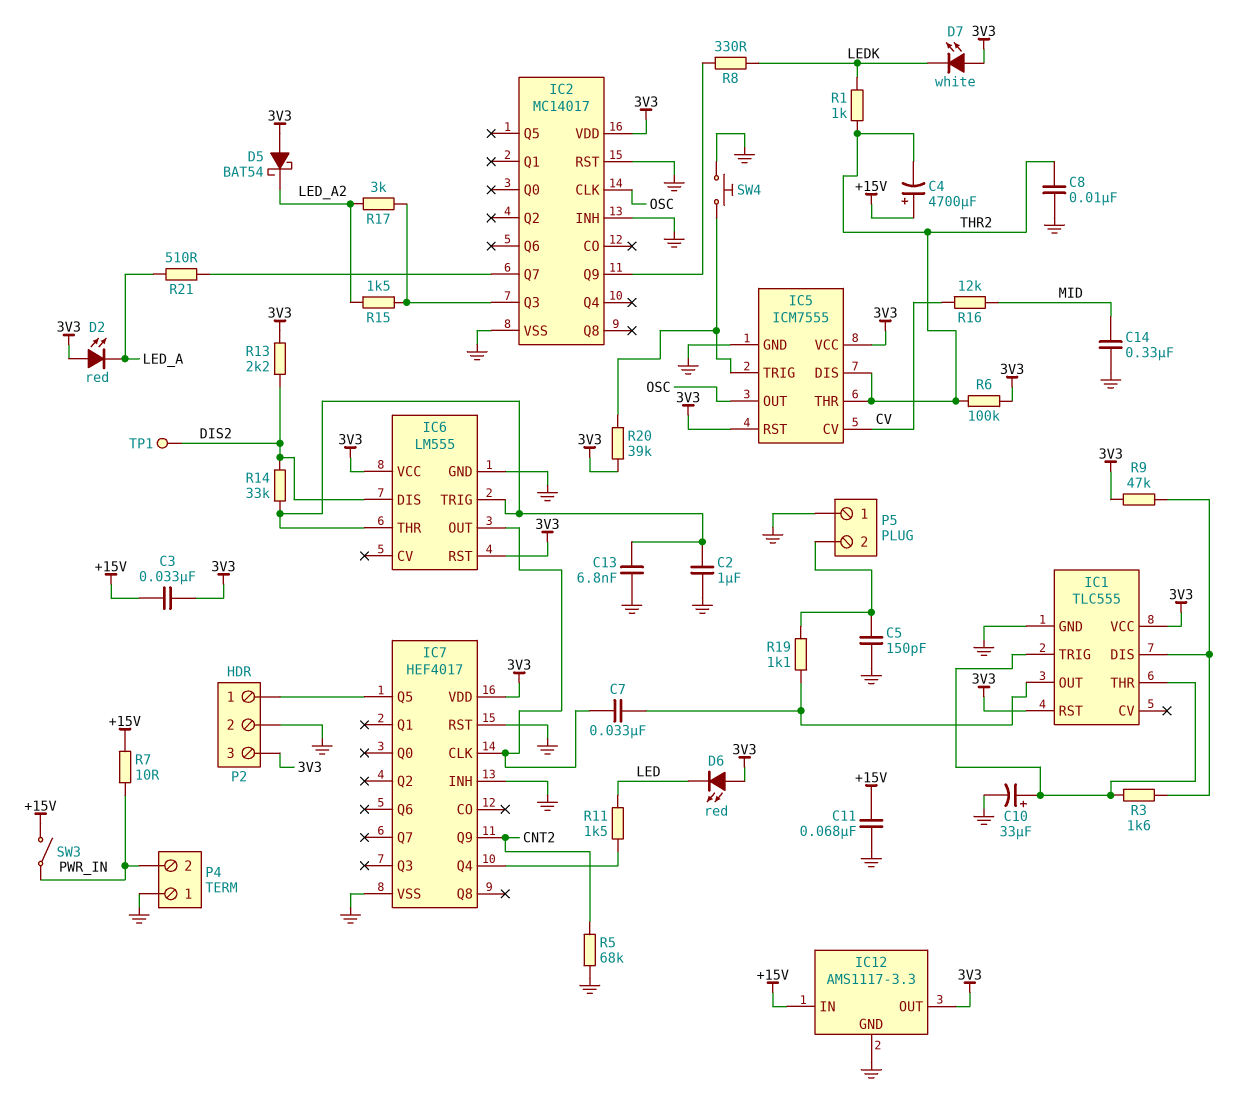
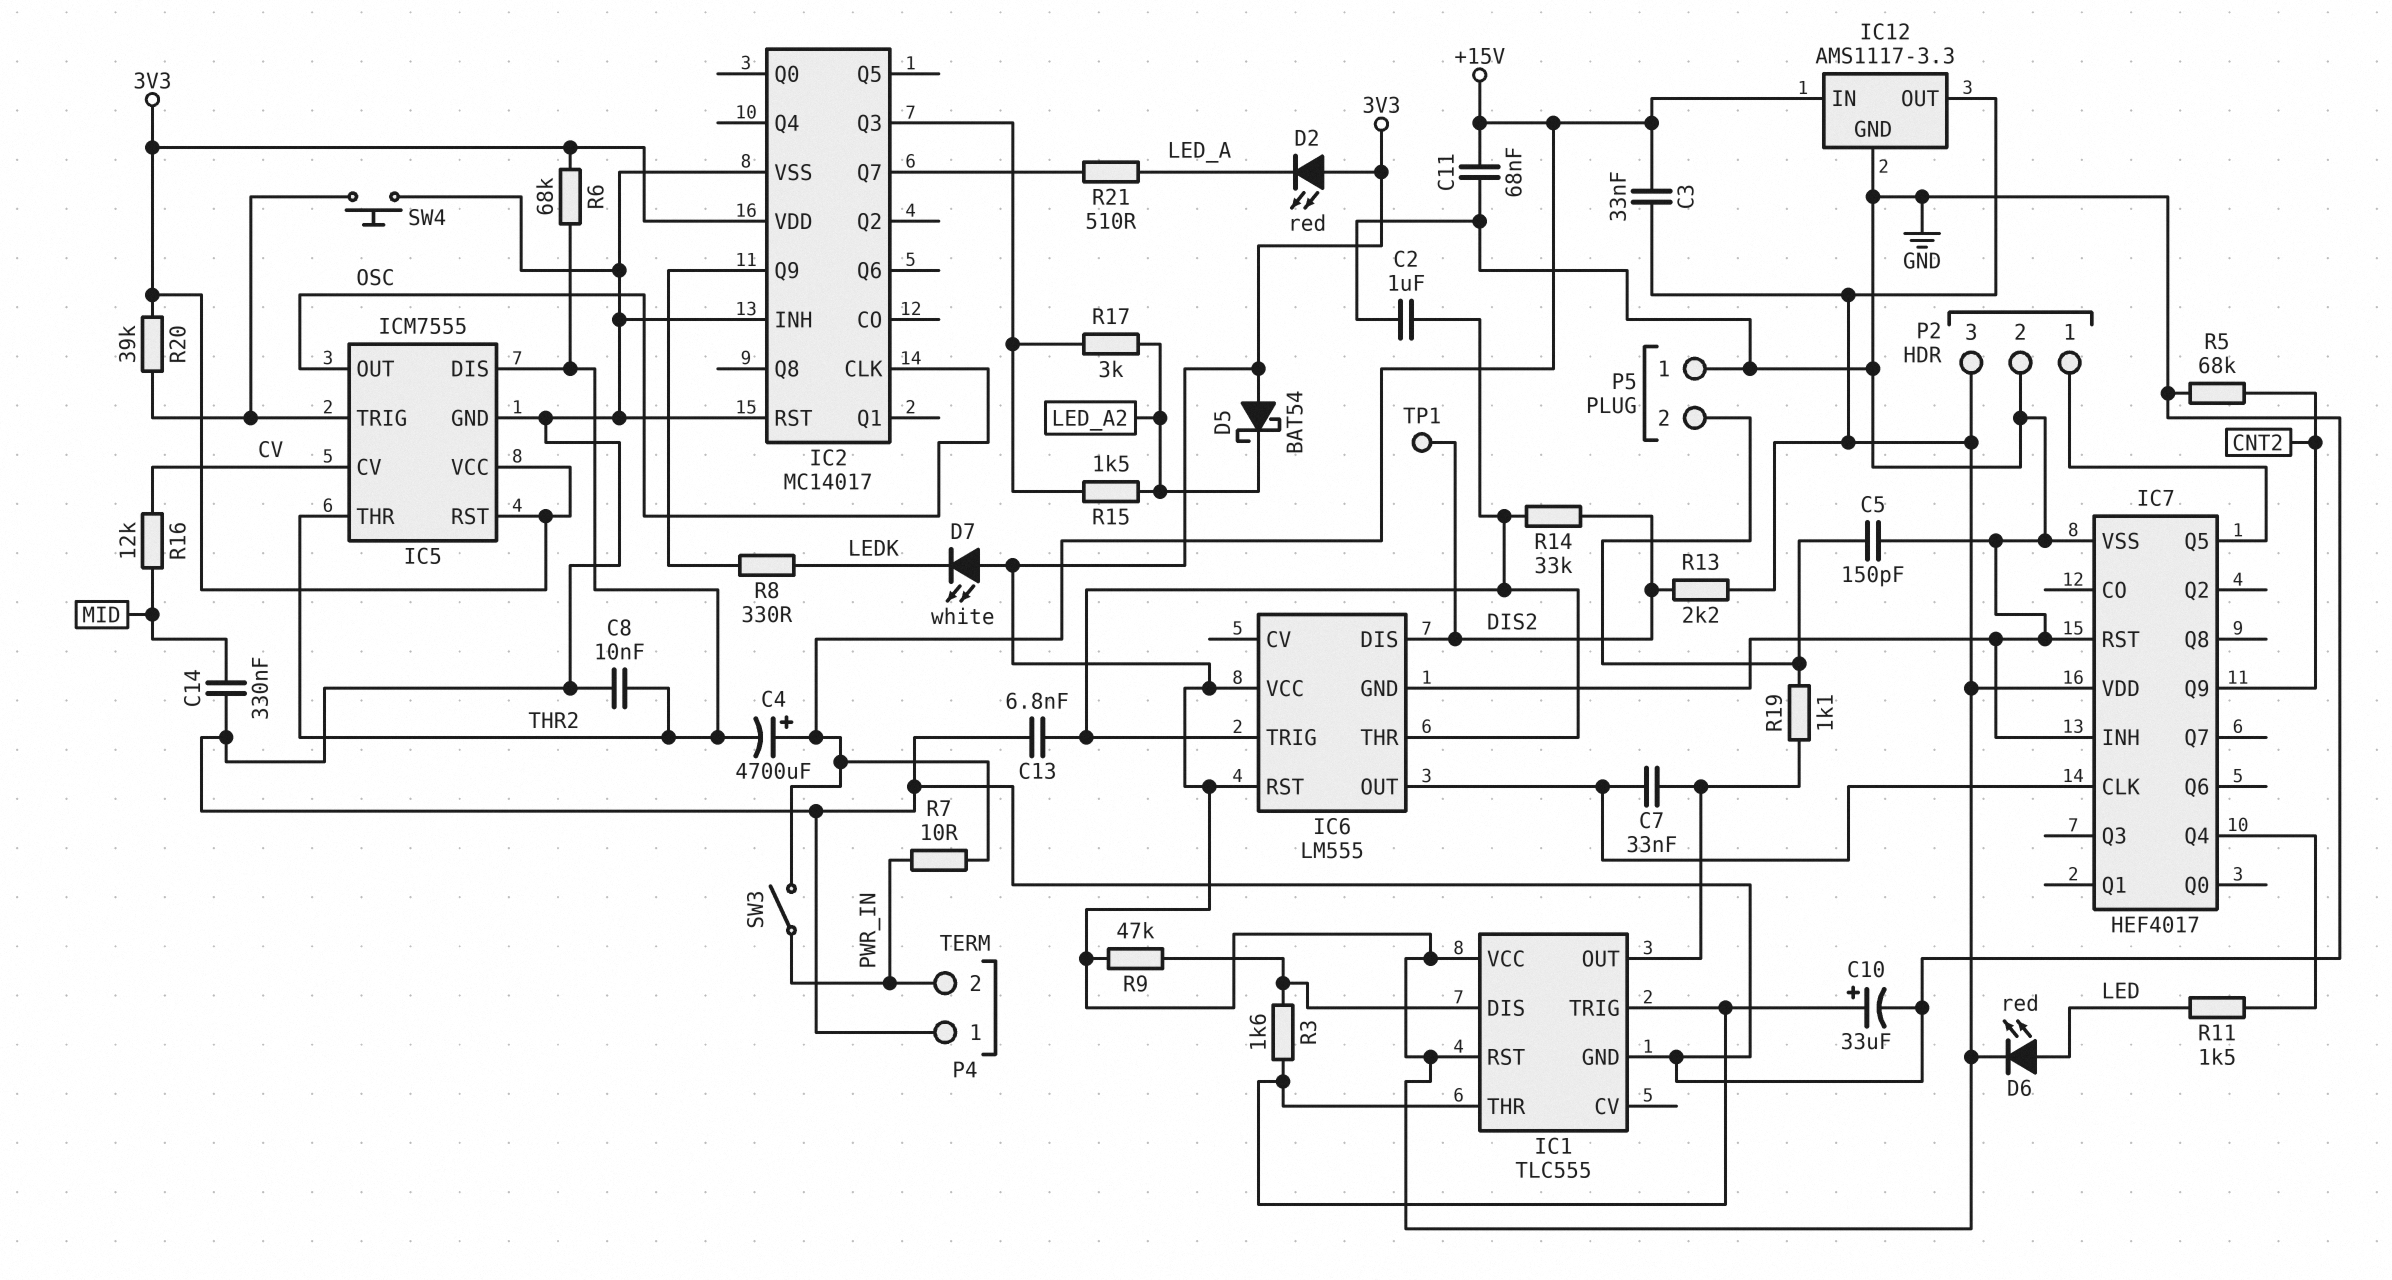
D6: LED red (A 3V3, K LED) -> LED red (A LED, K 3V3)
R1: 1k (LEDK, THR2) -> none
R6: 100k (3V3, THR2) -> 68k (3V3, THR2)

